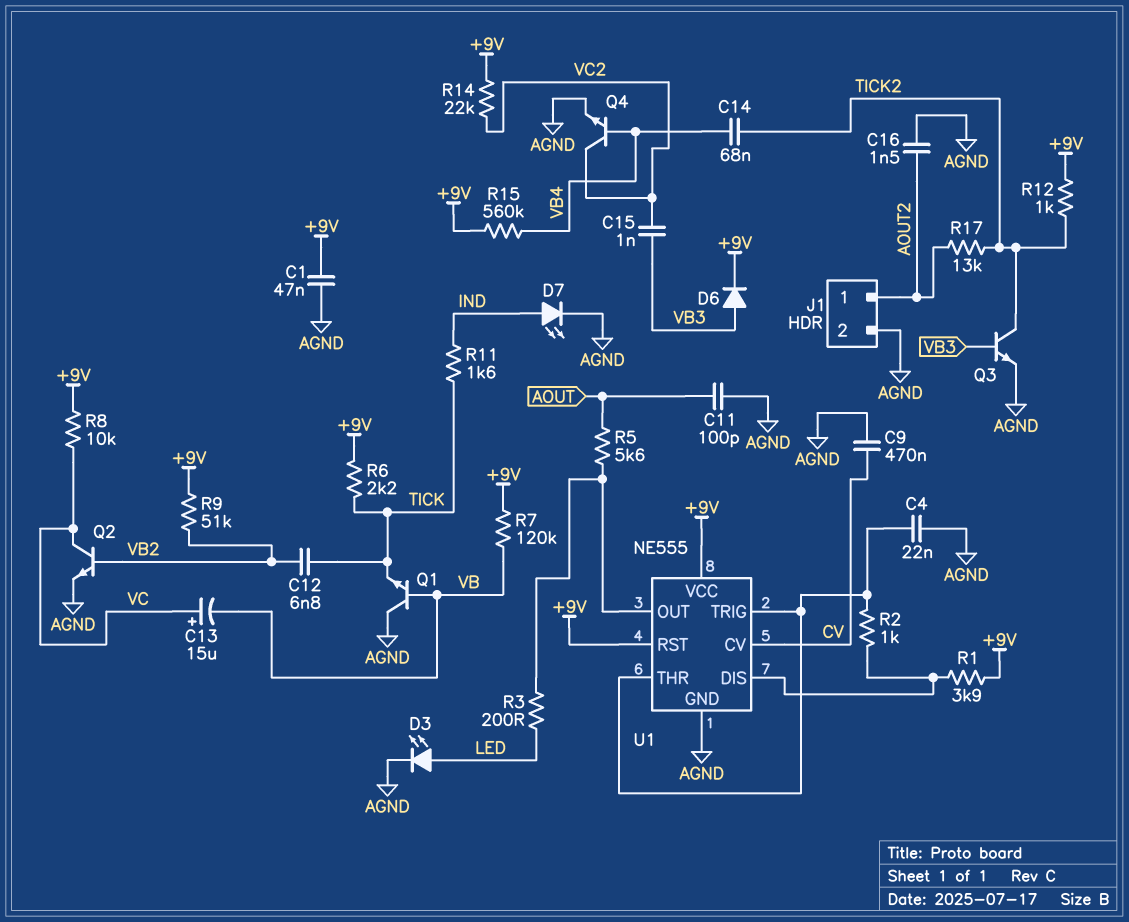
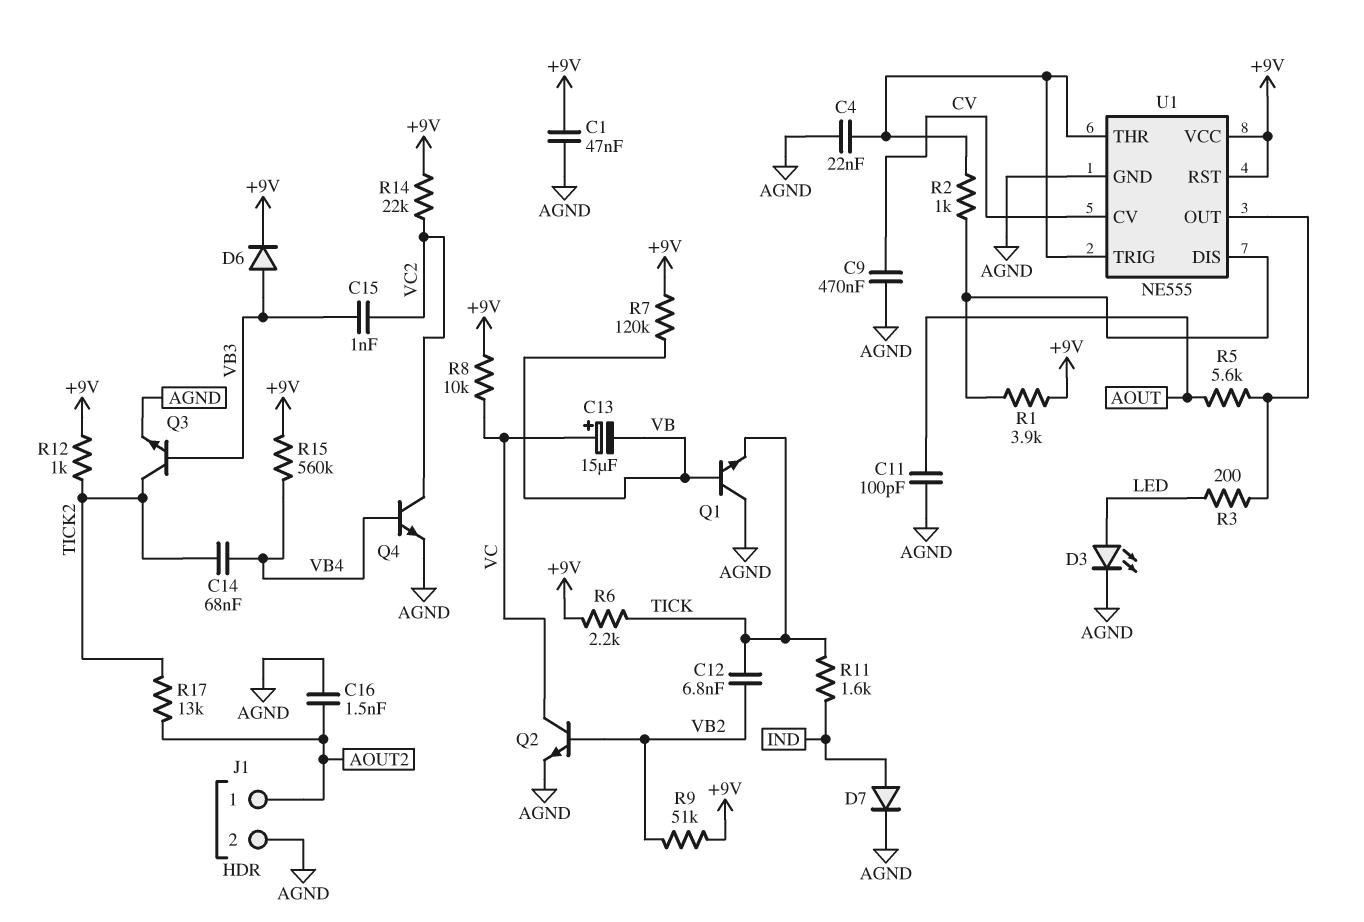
D7: LED (A IND, K AGND) -> diode (A IND, K AGND)

